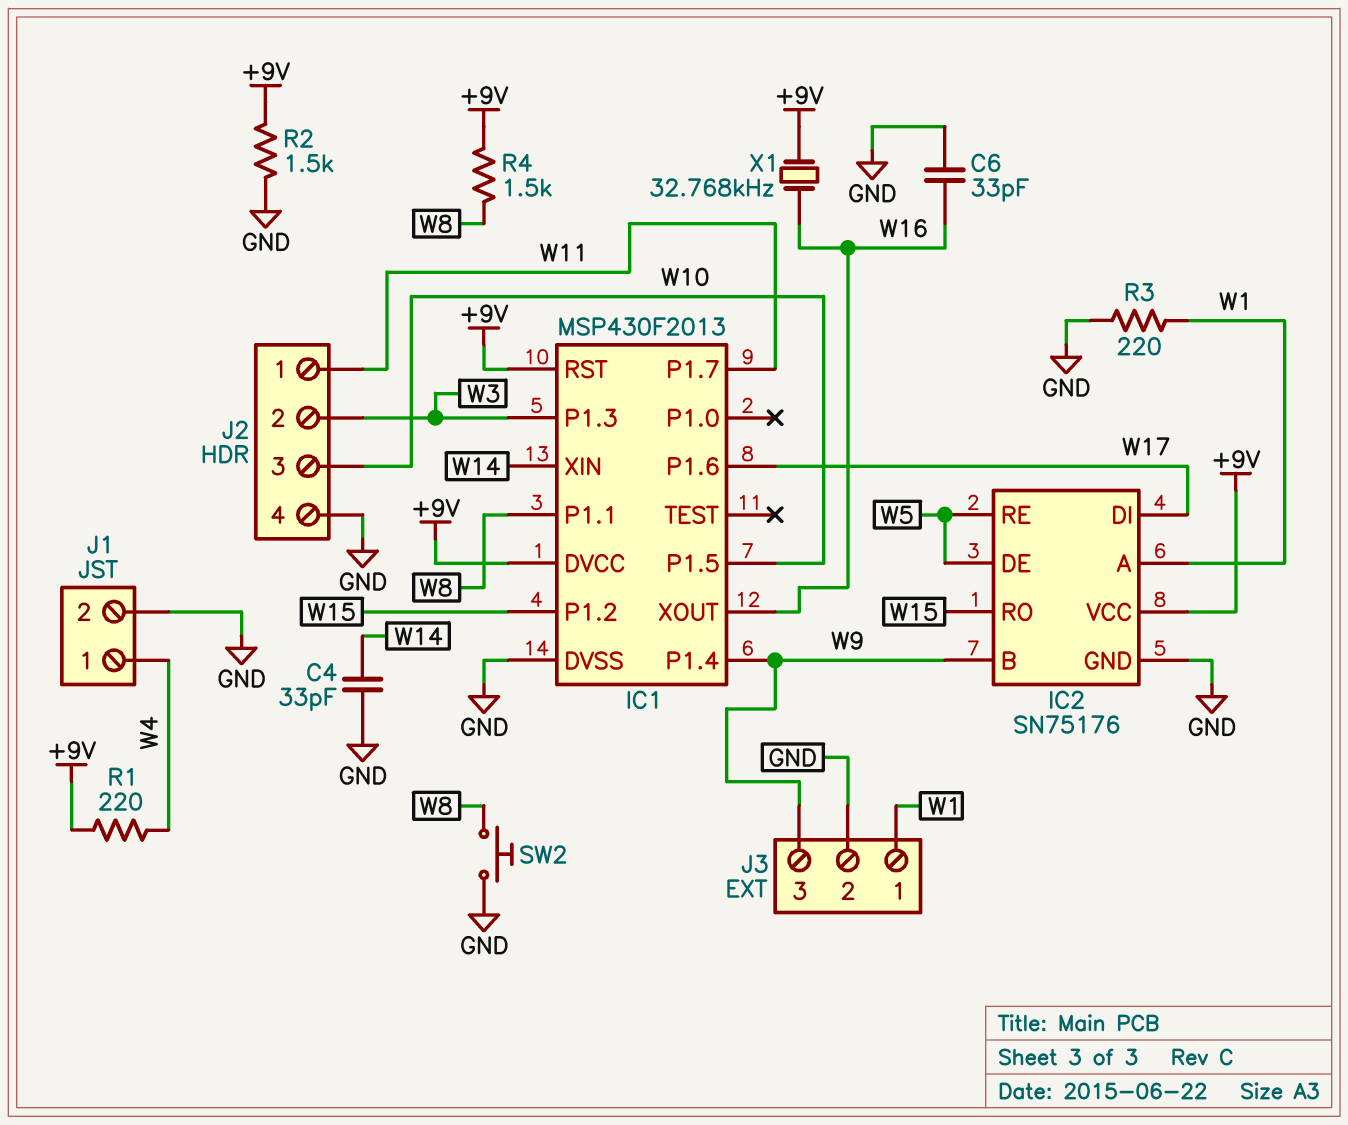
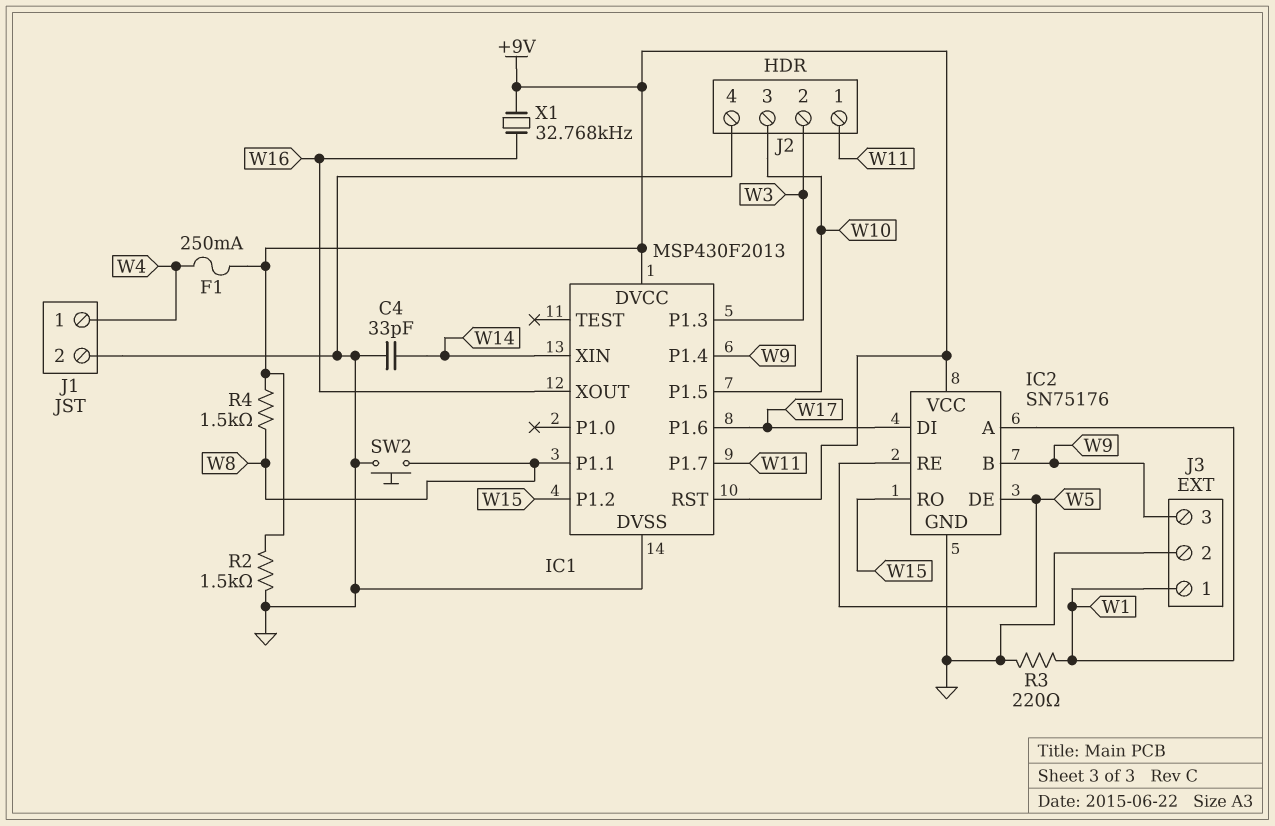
C6: 33pF (GND, W16) -> none
F1: none -> 250mA (+9V, W4)
R1: 220 (+9V, W4) -> none

